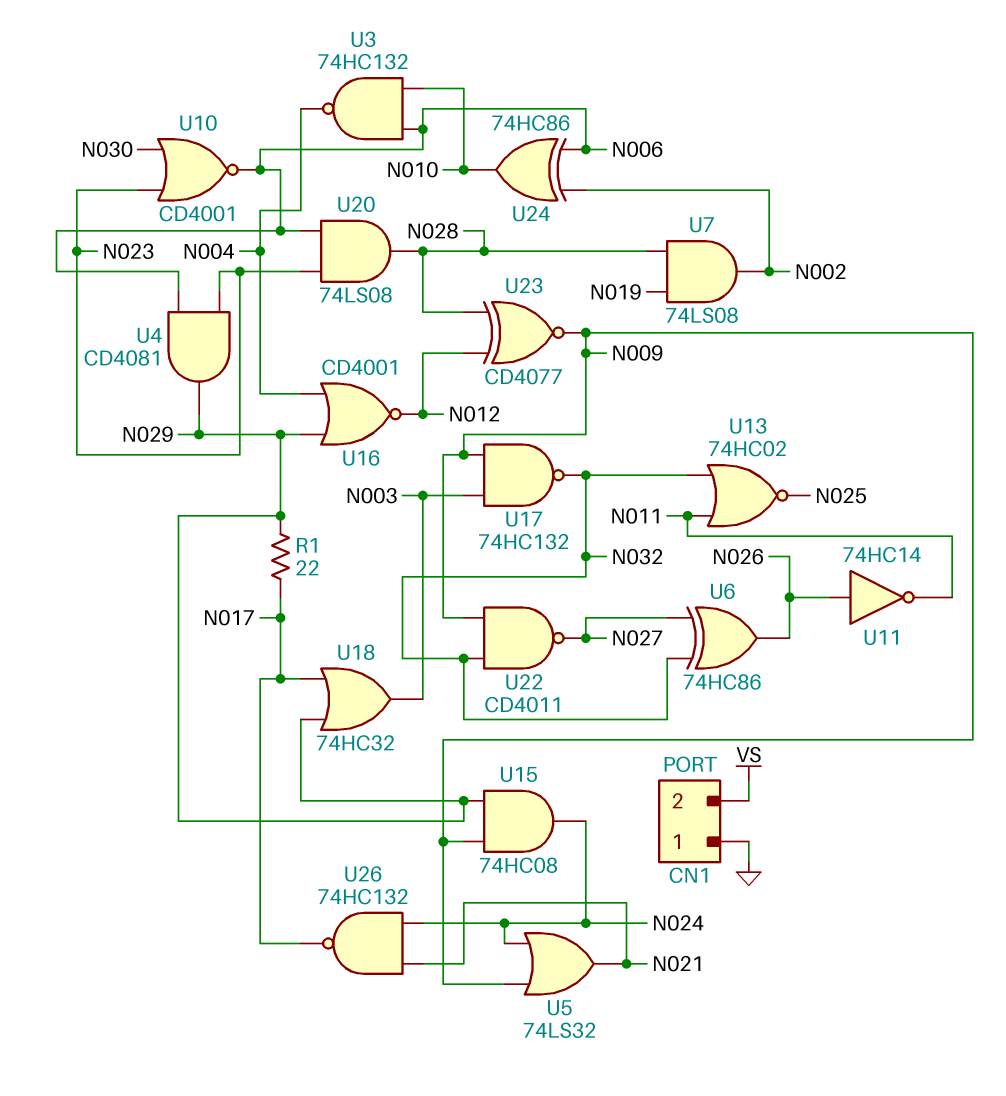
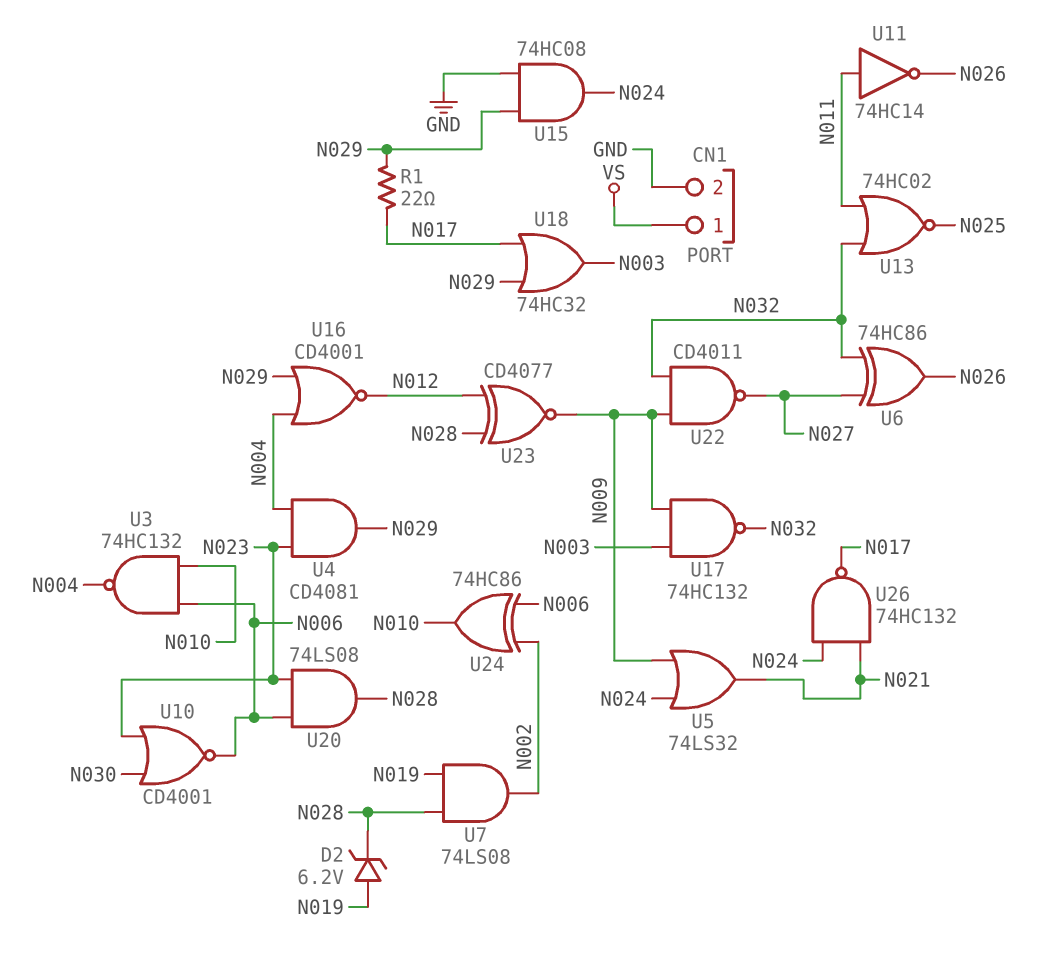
CN1 pin 1: GND -> VS
CN1 pin 2: VS -> GND
D2: none -> zener 6.2V (A N019, K N028)
U4: AND CD4081 (in N006, in N023, out N029) -> AND CD4081 (in N004, in N023, out N029)
U11: NOT 74HC14 (in N026, out N011) -> NOT 74HC14 (in N011, out N026)
U15: AND 74HC08 (in N009, in N029, out N024) -> AND 74HC08 (in GND, in N029, out N024)

